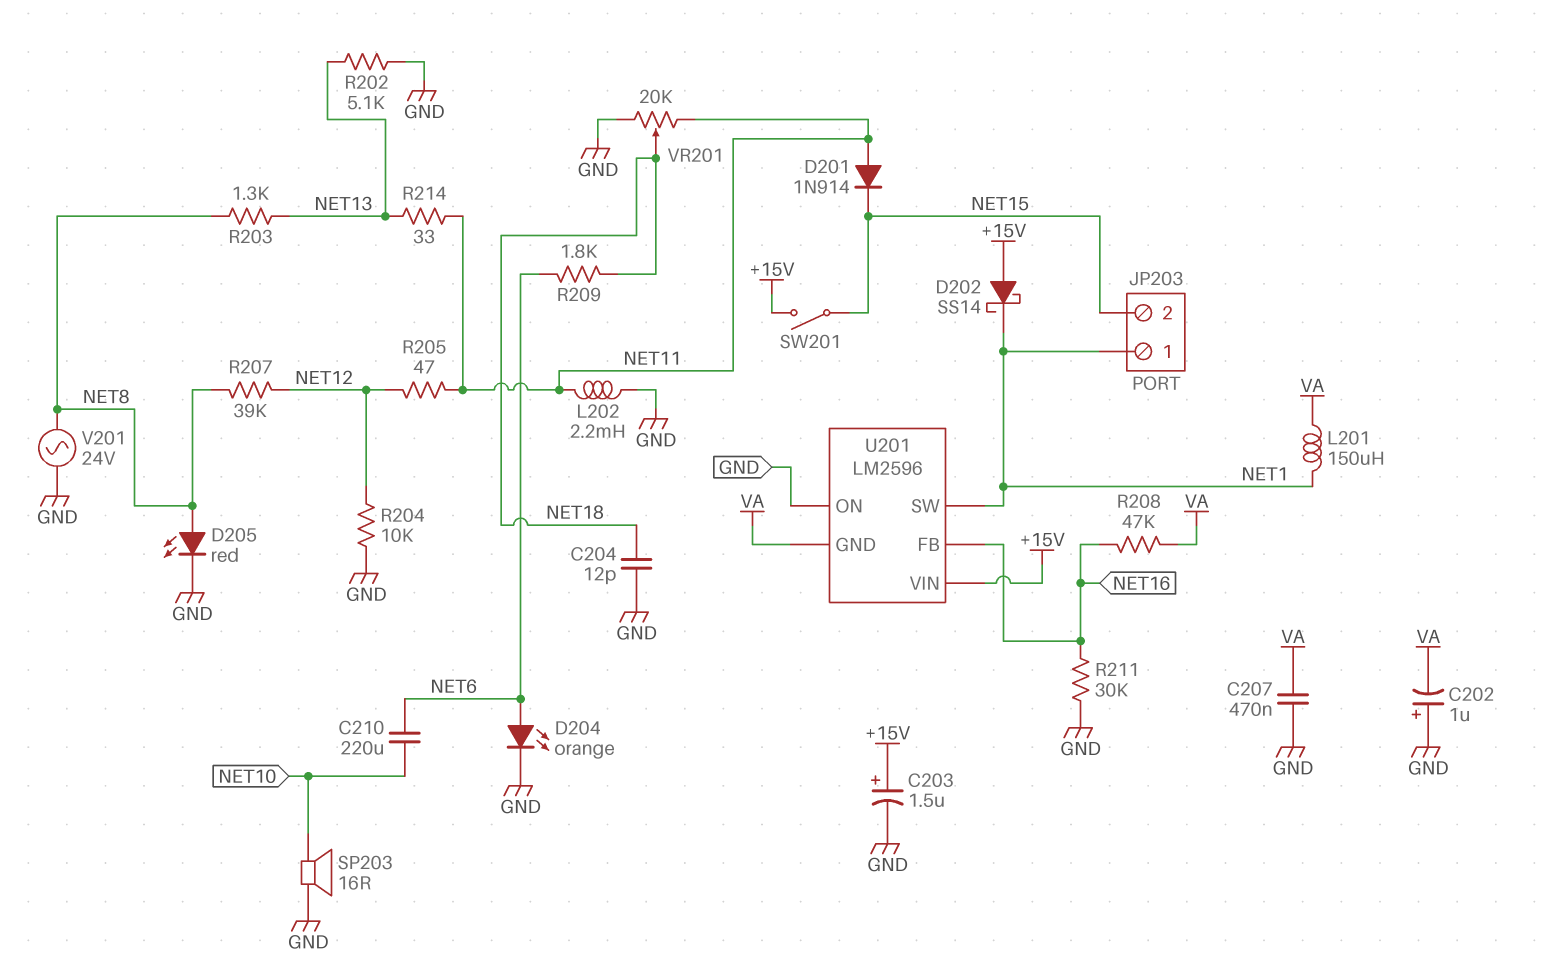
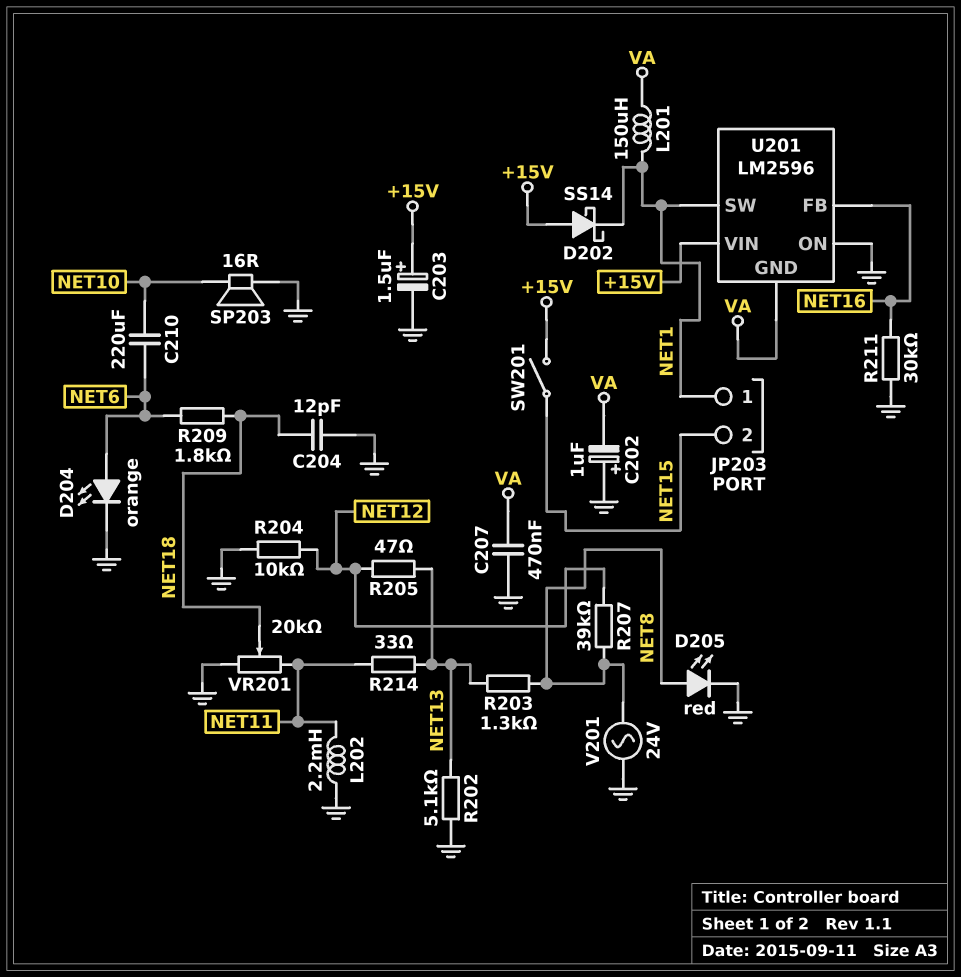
D201: diode 1N914 (A NET11, K NET15) -> none
R205: 47 (NET11, NET12) -> 47 (NET12, NET13)
R208: 47k (NET16, VA) -> none

